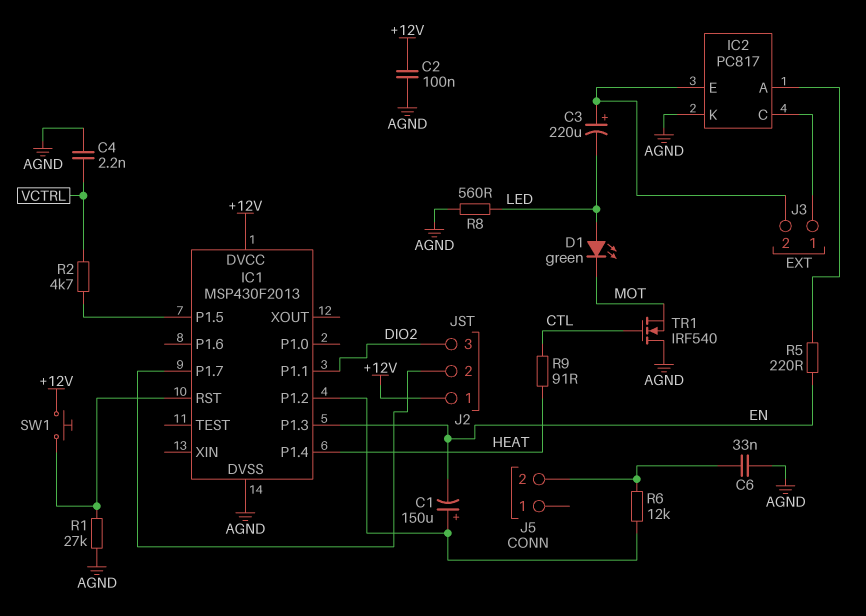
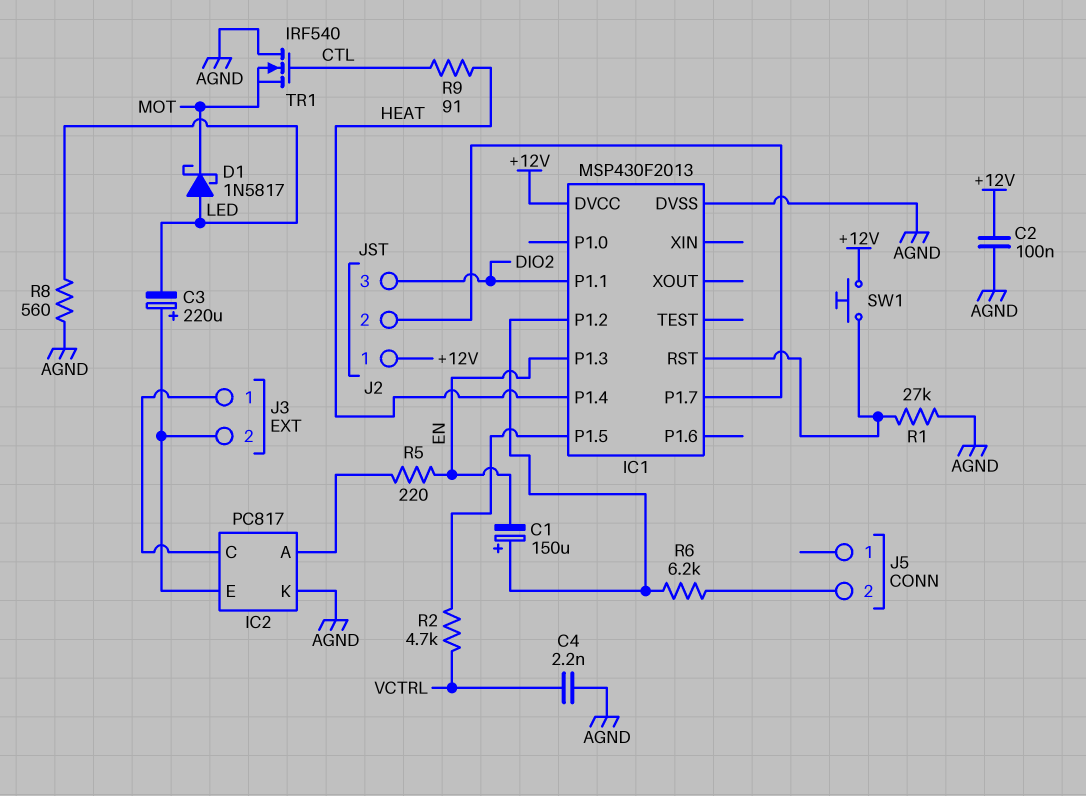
C6: 33nF (AGND, J5/2) -> none
D1: LED green (A LED, K MOT) -> schottky 1N5817 (A LED, K MOT)
R6: 12k (IC1/P1.2, J5/2) -> 6.2k (IC1/P1.2, J5/2)

